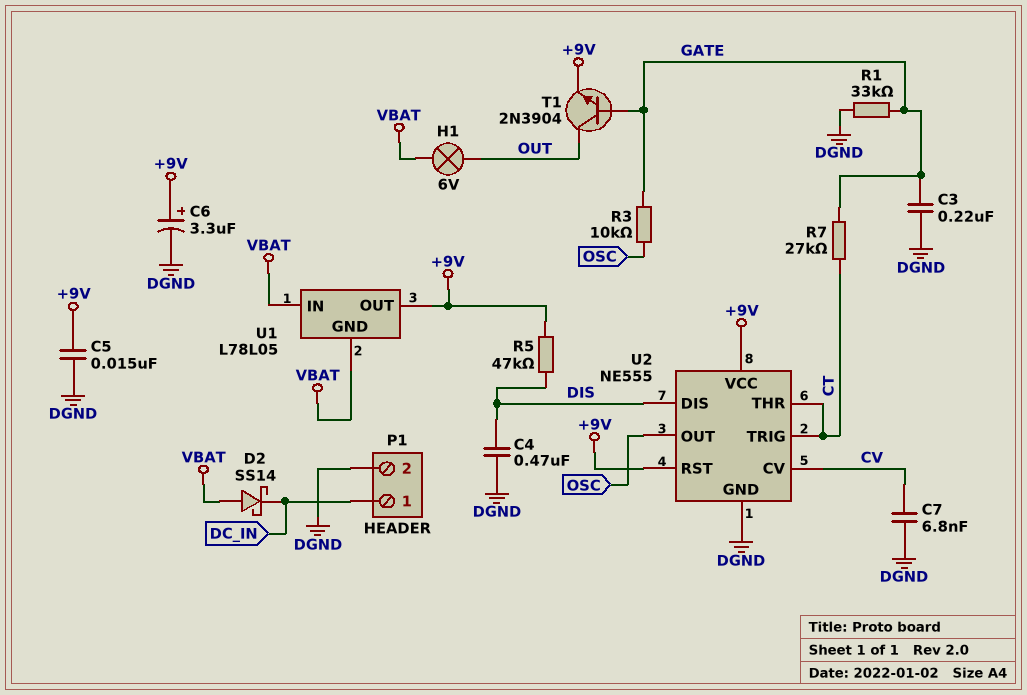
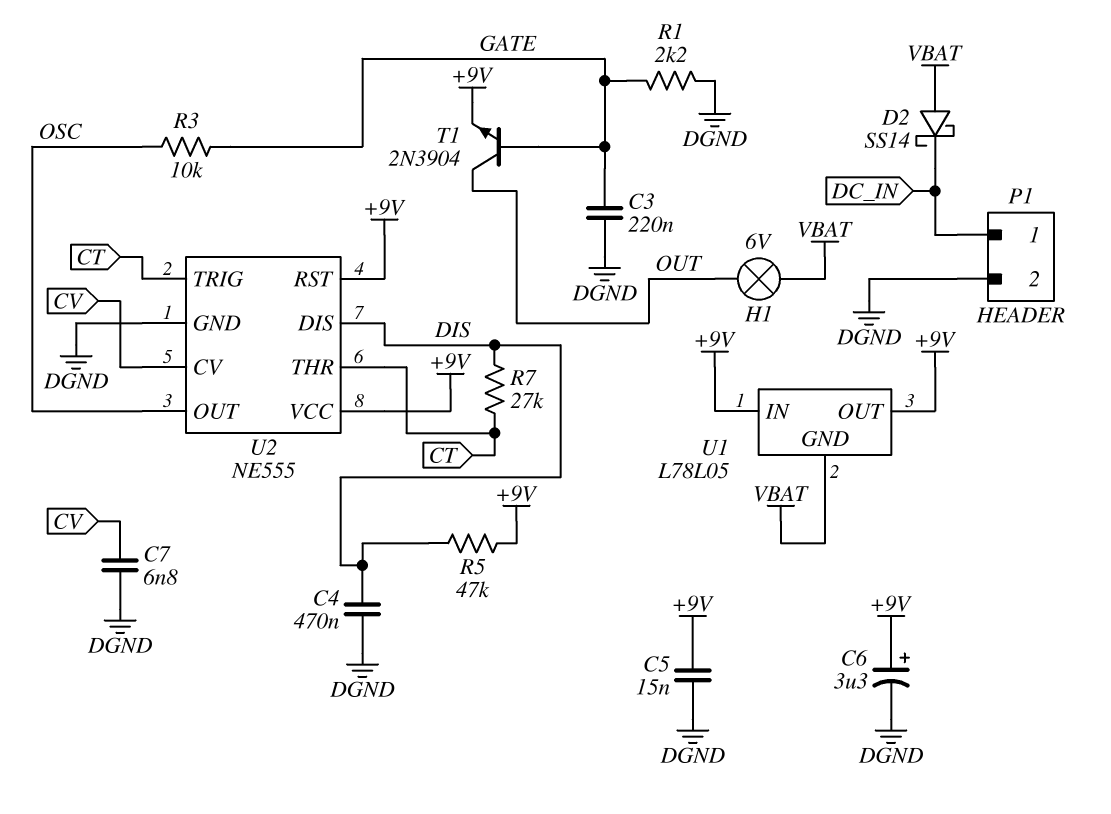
R1: 33k (DGND, GATE) -> 2.2k (DGND, GATE)
R7: 27k (CT, GATE) -> 27k (CT, DIS)
U1 pin IN: VBAT -> +9V

